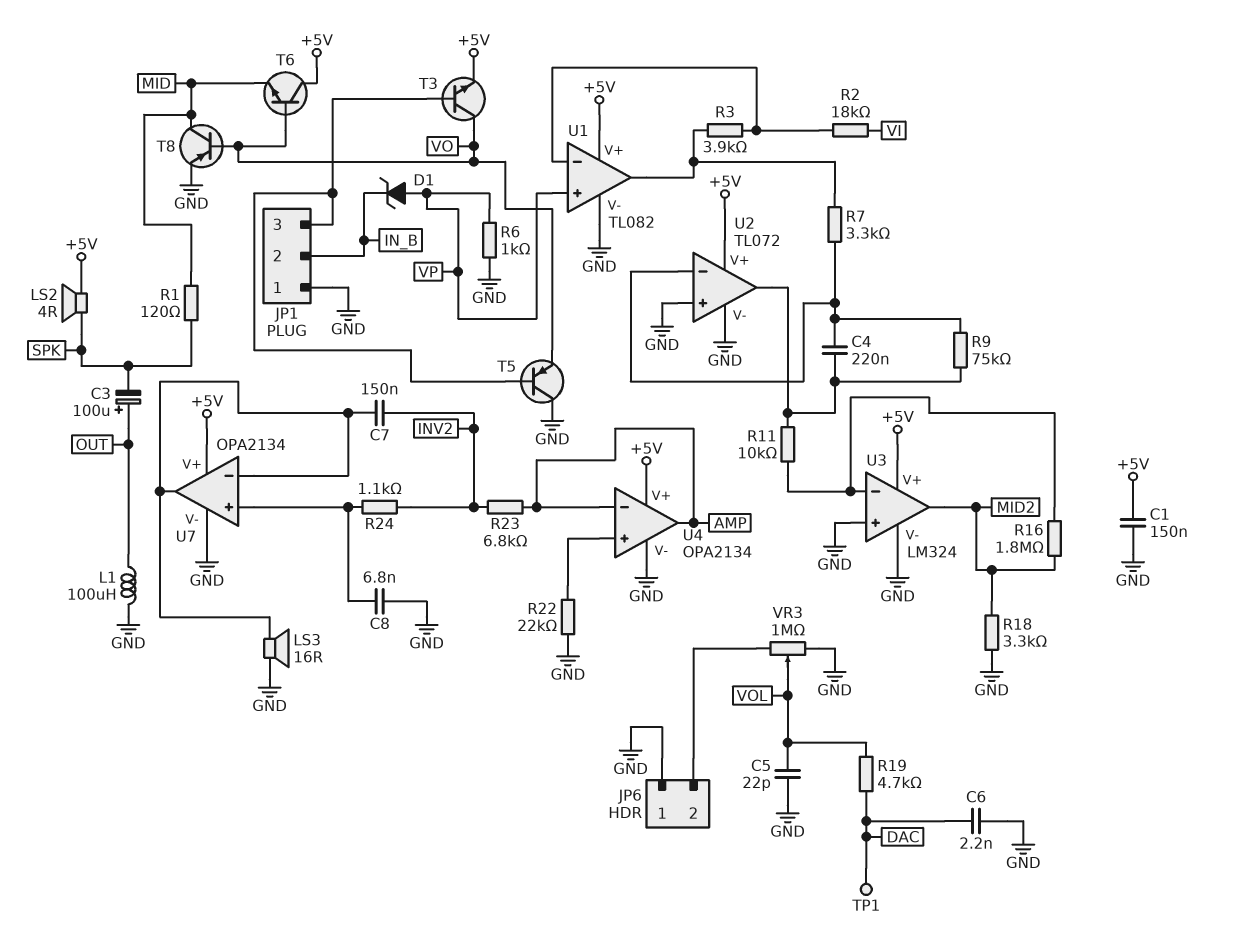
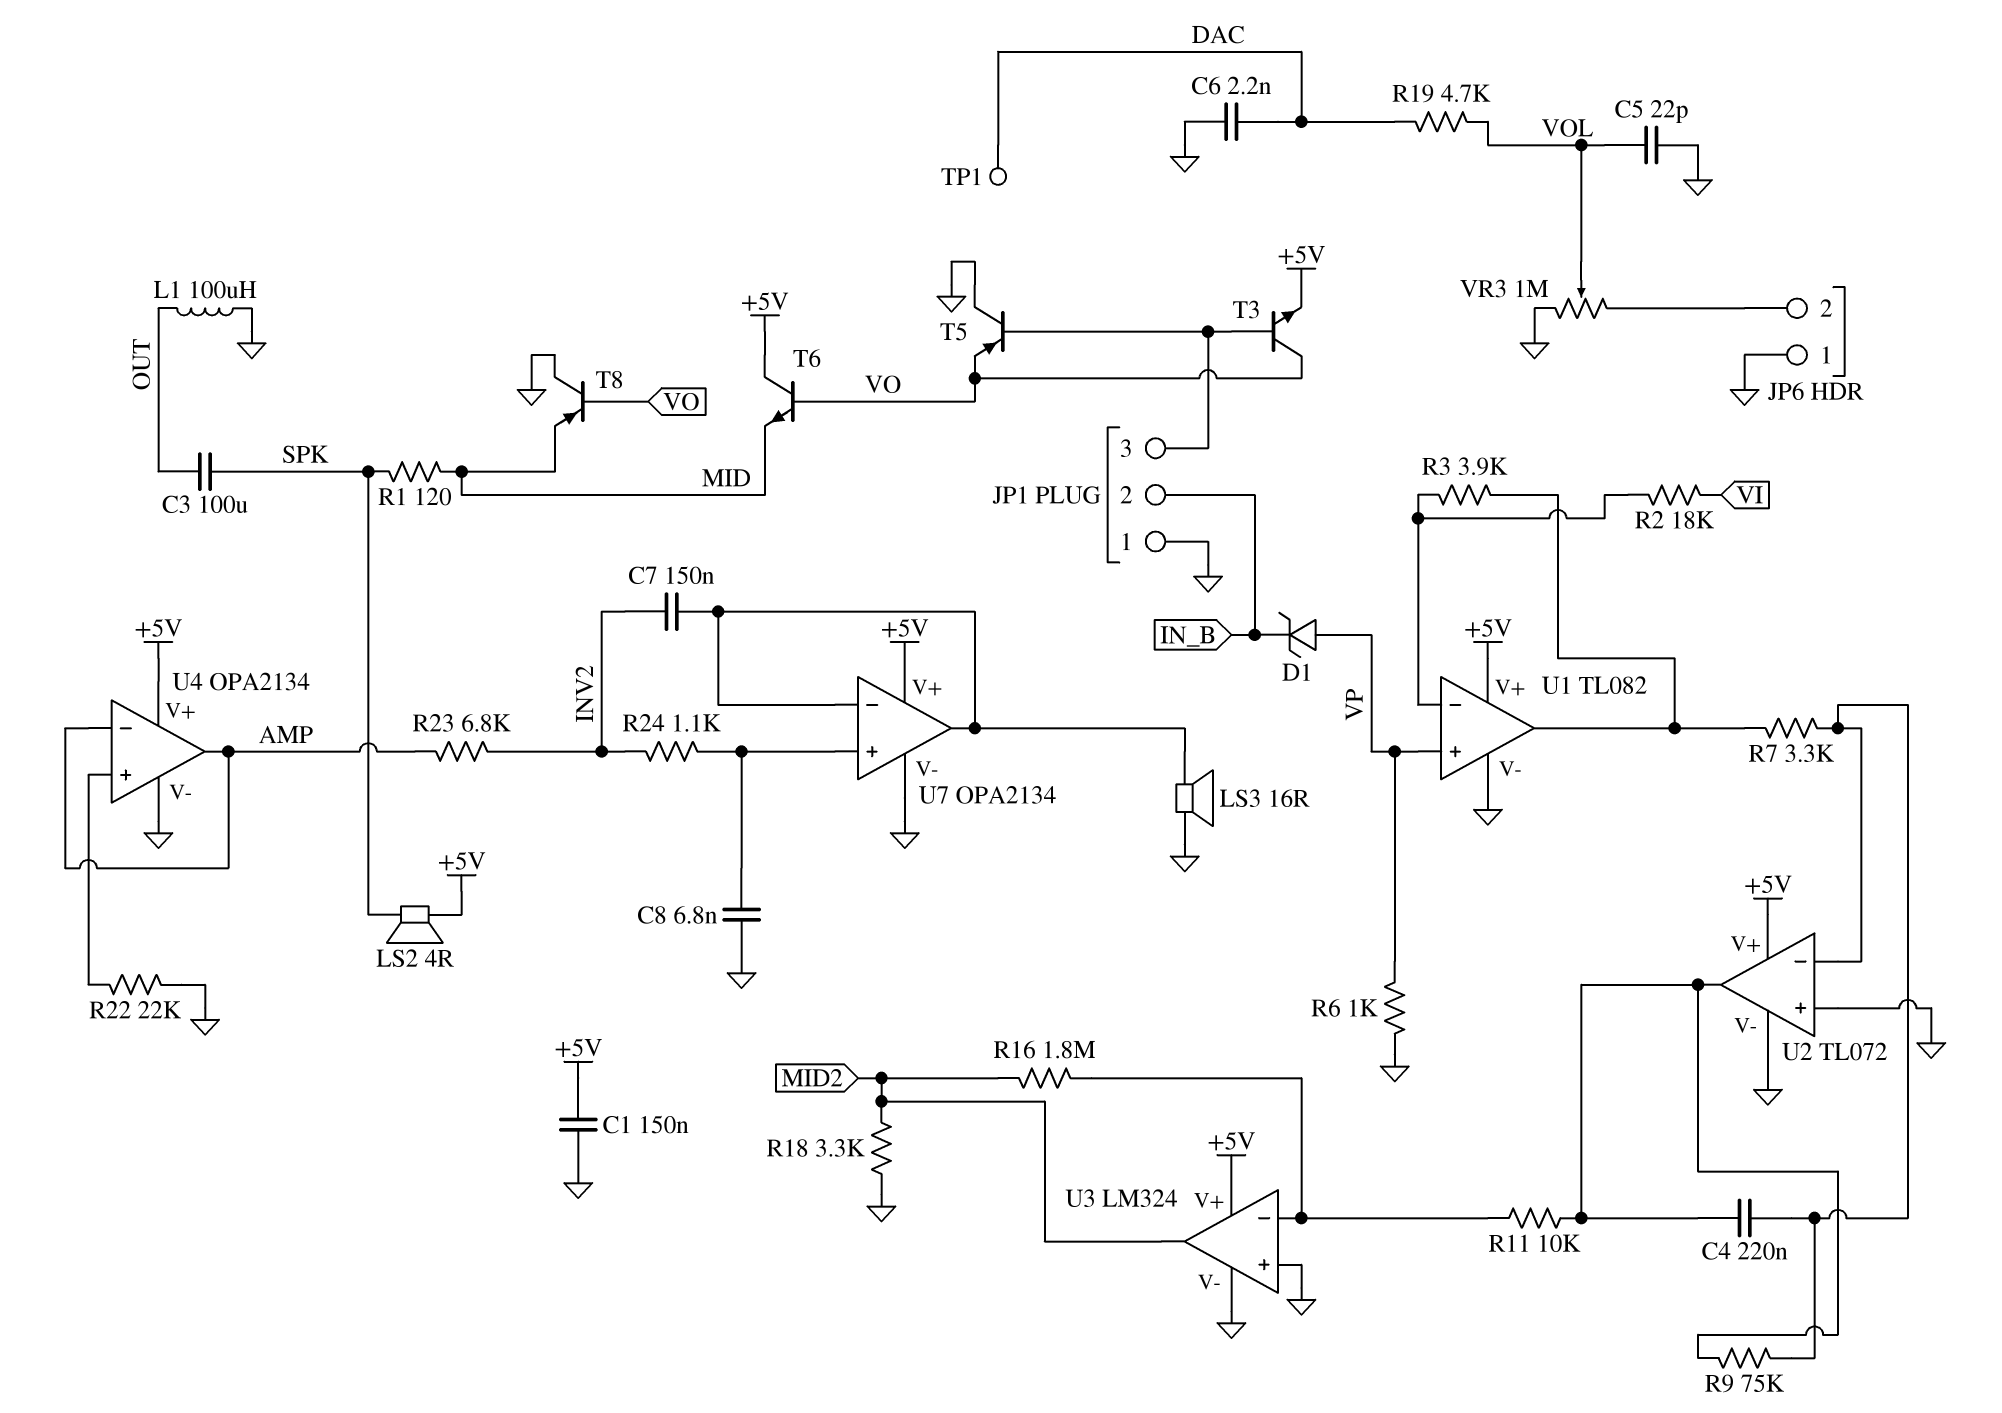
C3: 100uF (plus OUT, minus SPK) -> 100uF (OUT, SPK)
T8: PNP (B VO, C MID, E GND) -> PNP (B VO, C GND, E MID)

